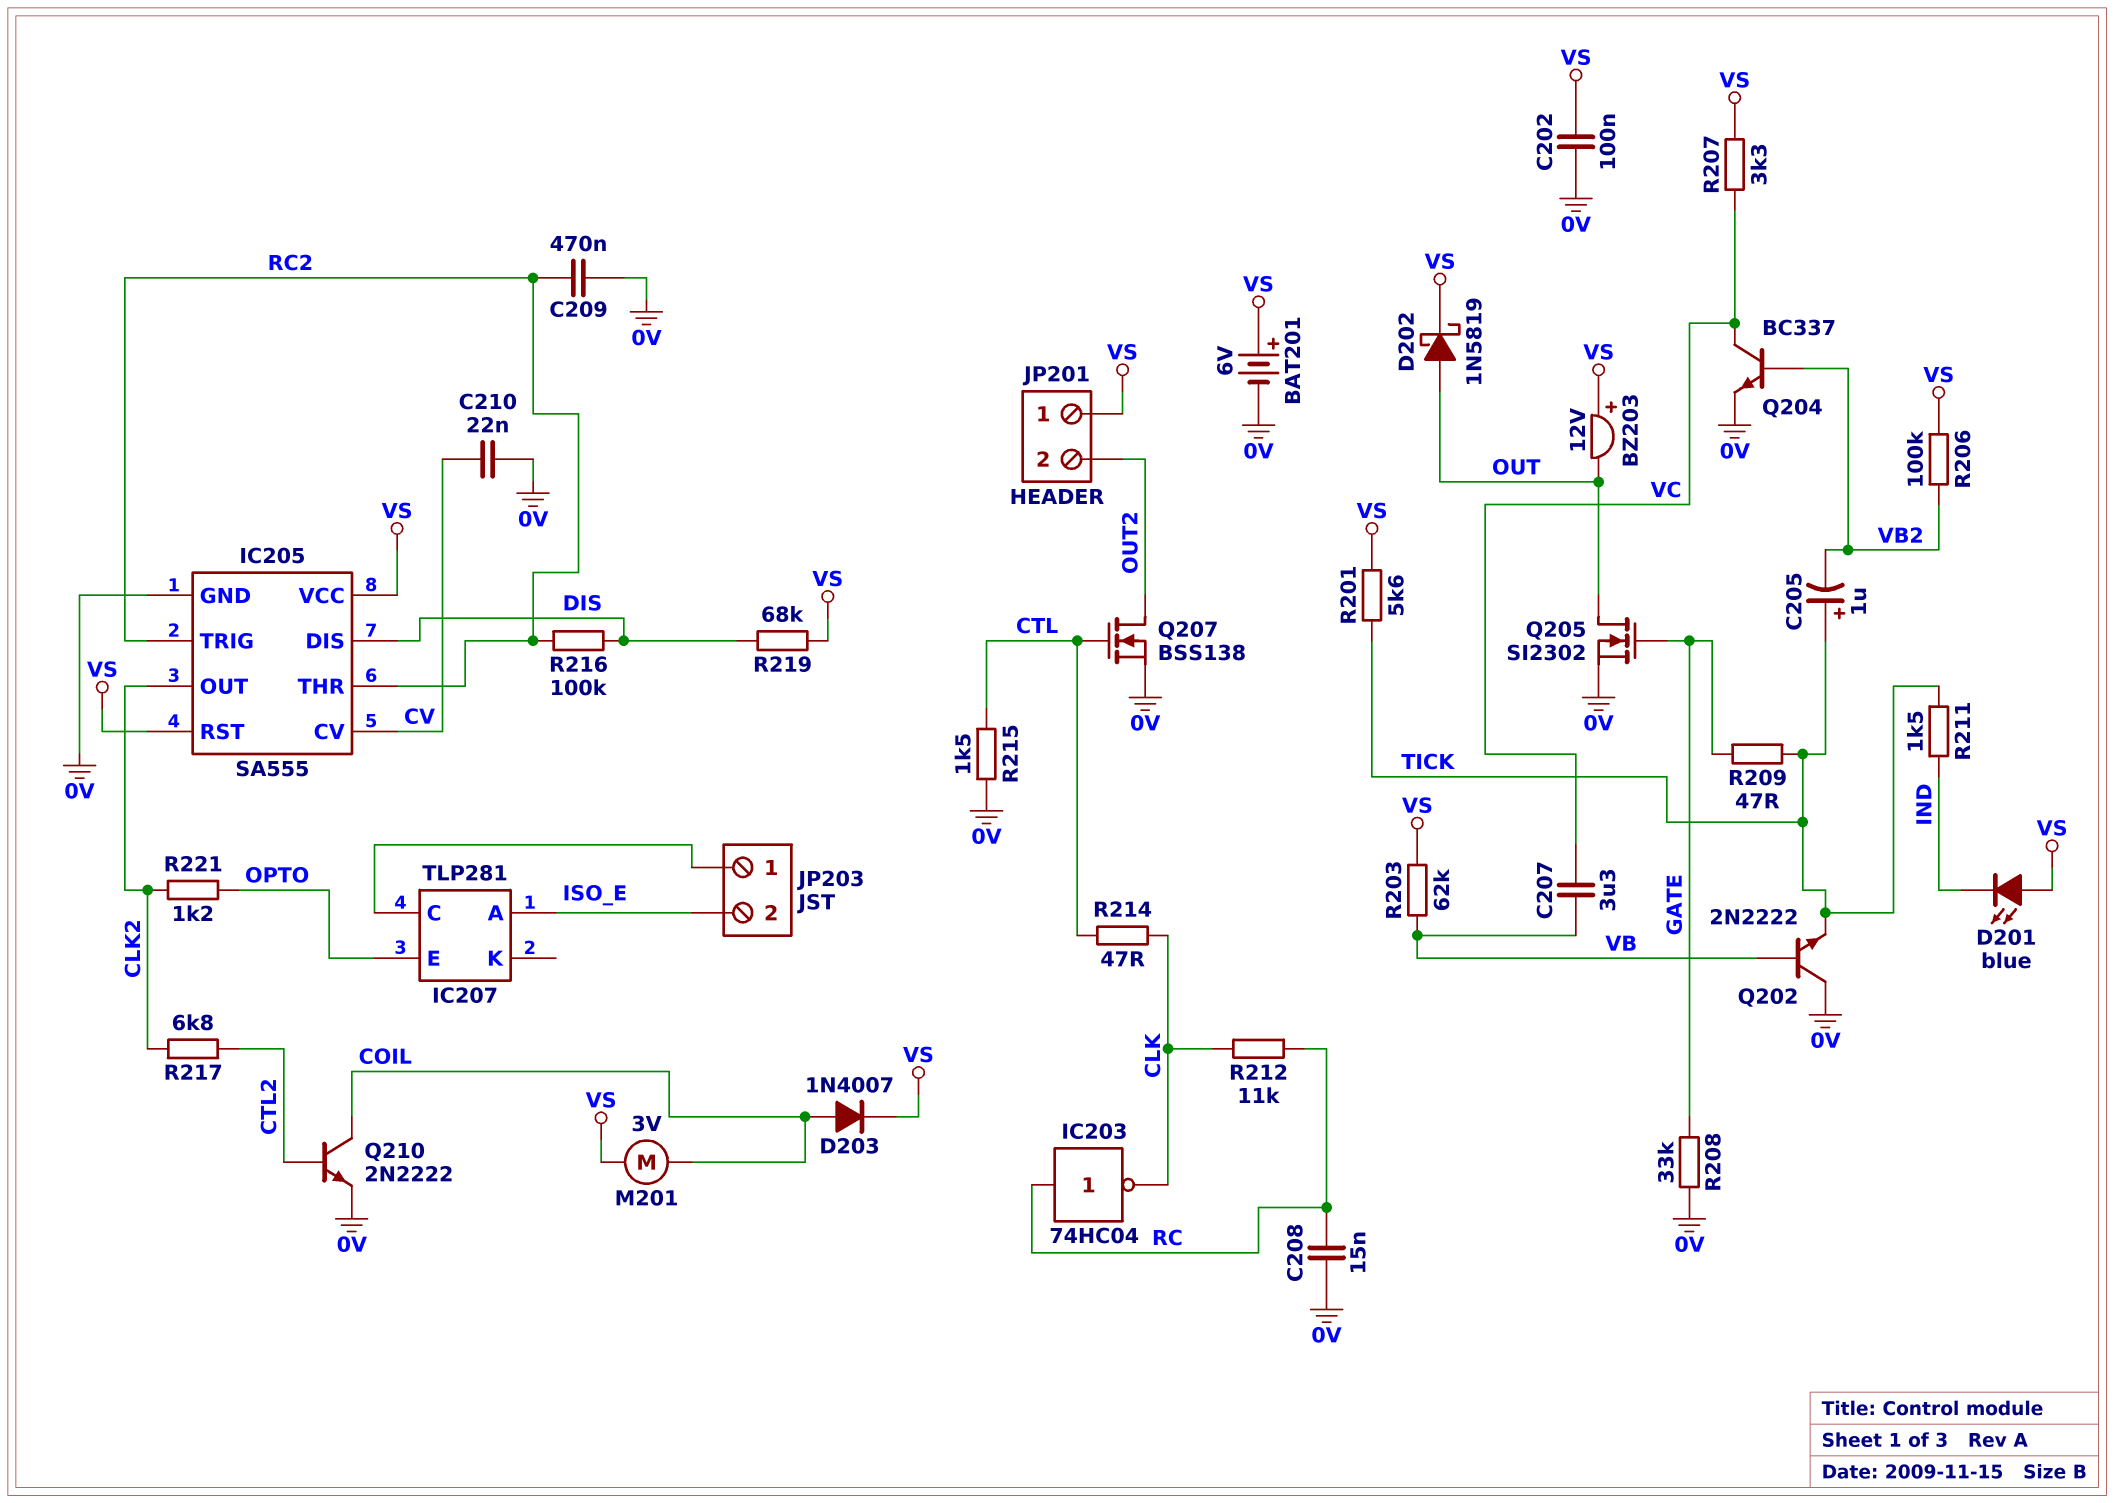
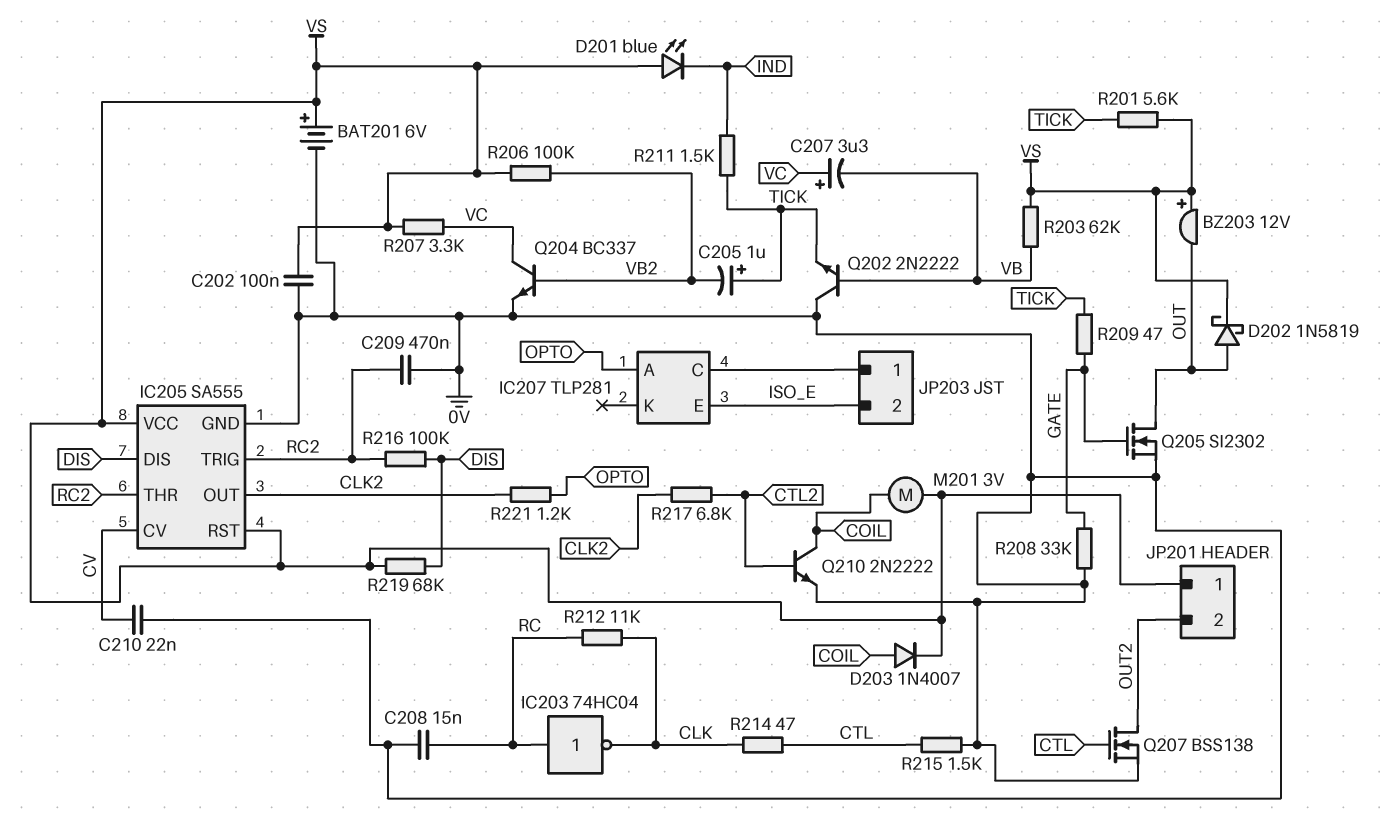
C207: 3.3uF (VB, VC) -> 3.3uF (plus VC, minus VB)
IC207 pin A: ISO_E -> OPTO
IC207 pin E: OPTO -> ISO_E

